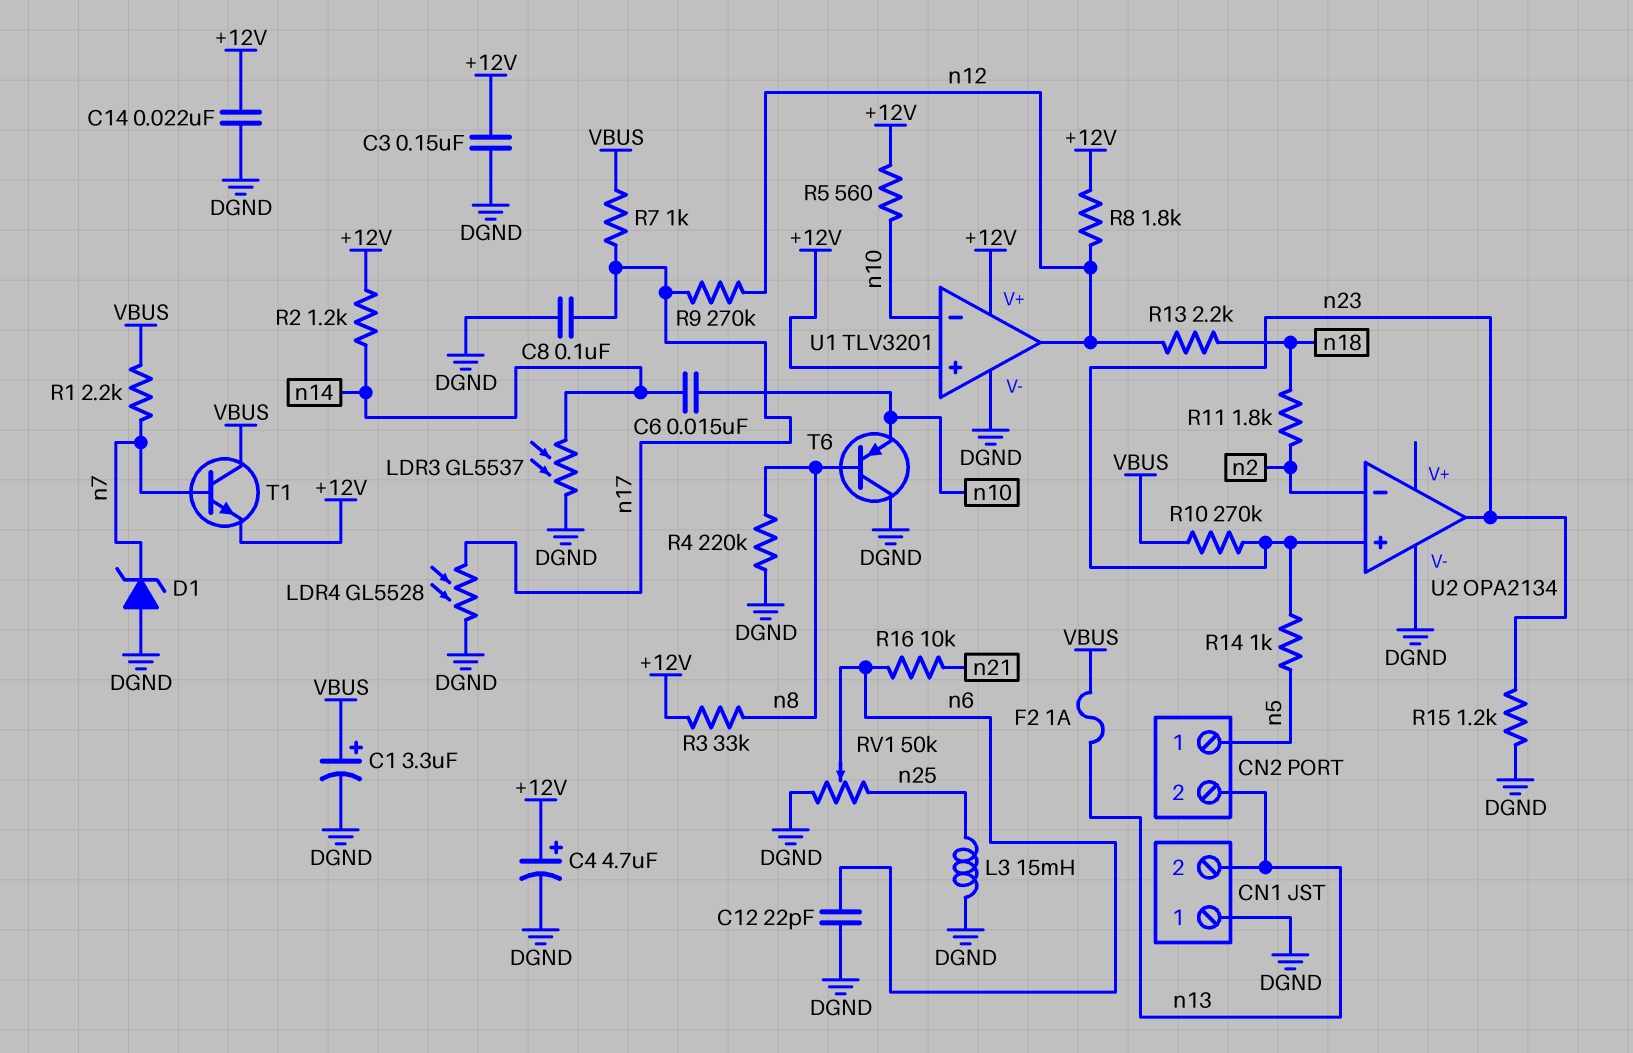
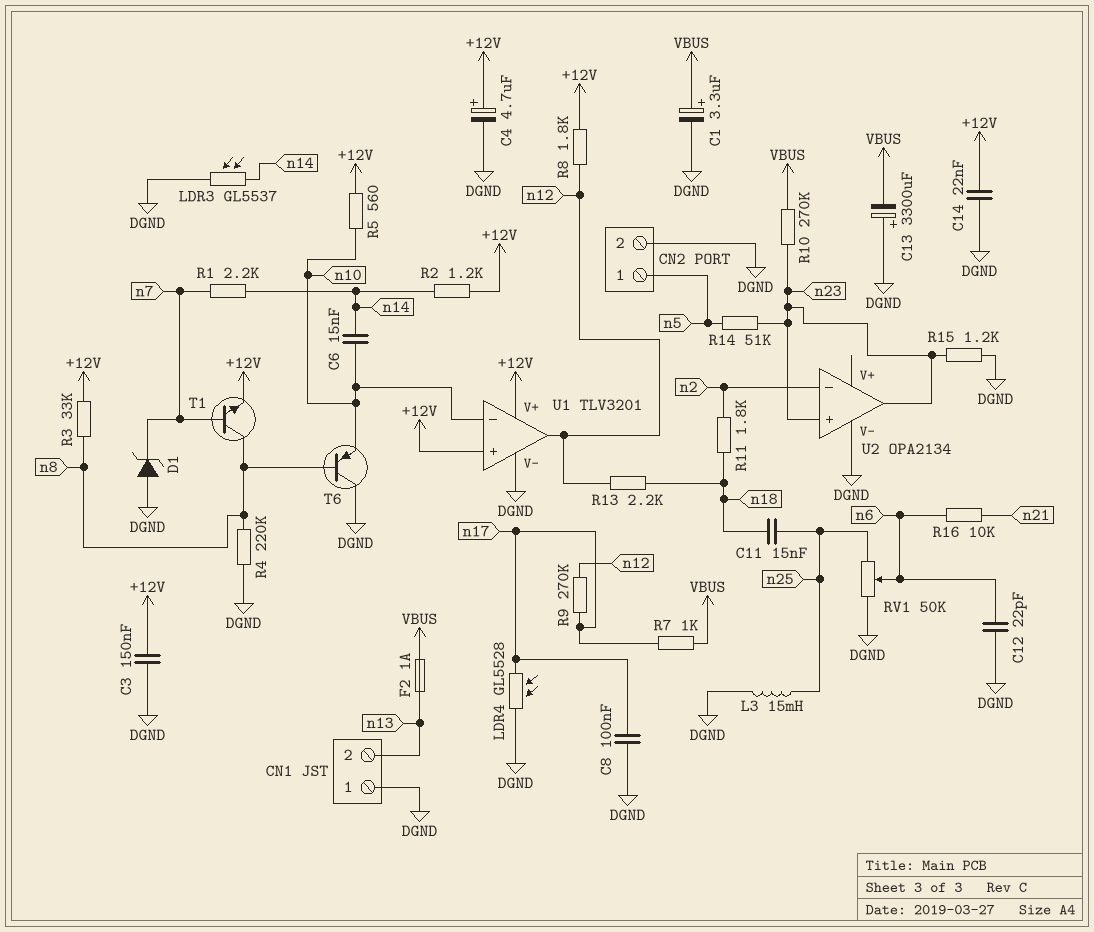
C11: none -> 15nF (n18, n25)
C13: none -> 3300uF (plus DGND, minus VBUS)
CN2 pin 2: n13 -> DGND
R1: 2.2k (VBUS, n7) -> 2.2k (n7, n14)
R14: 1k (n5, n23) -> 51k (n5, n23)
T1: NPN (B n7, C VBUS, E +12V) -> NPN (B n7, C n8, E +12V)

